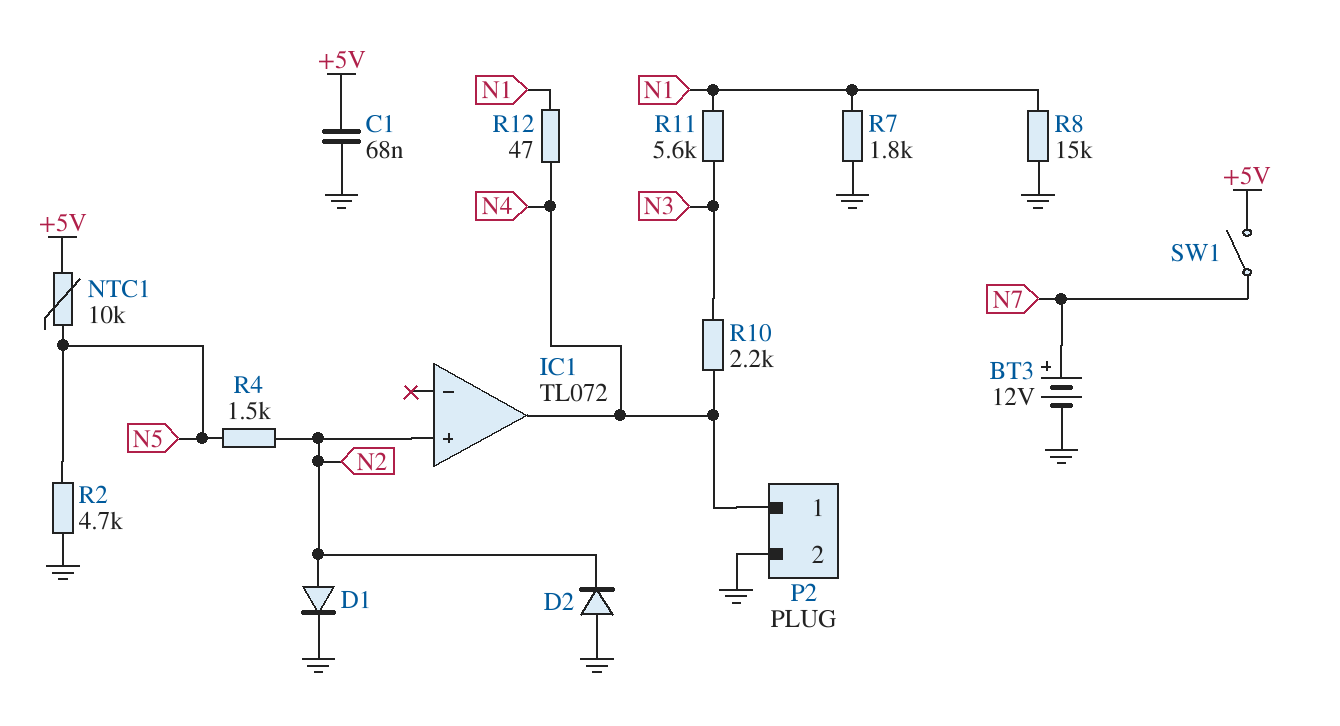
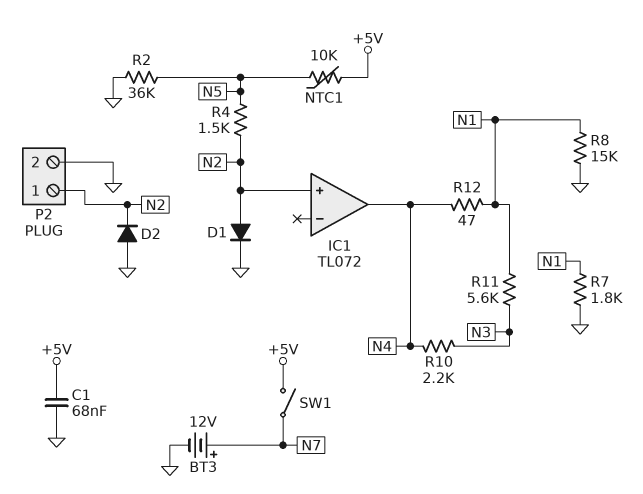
P2 pin 1: N4 -> N2
R2: 4.7k (GND, N5) -> 36k (GND, N5)

